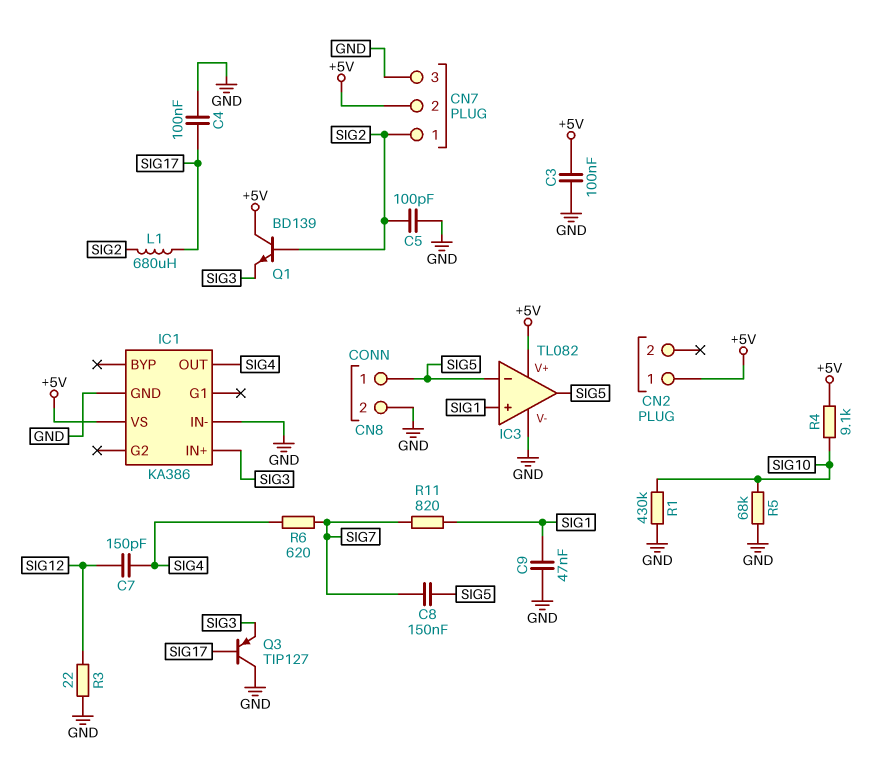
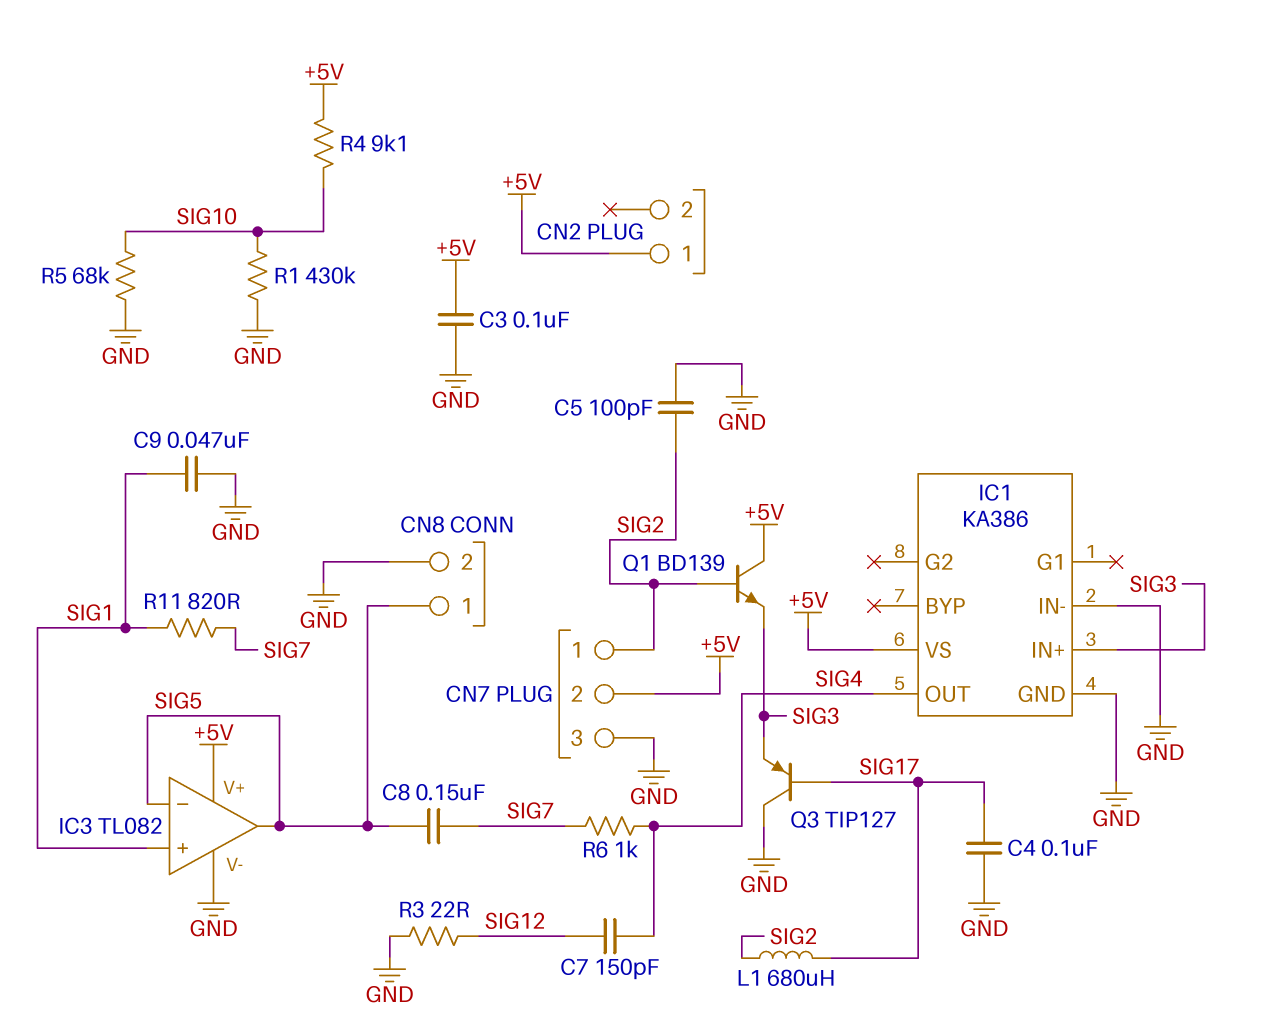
R6: 620 (SIG4, SIG7) -> 1k (SIG4, SIG7)

